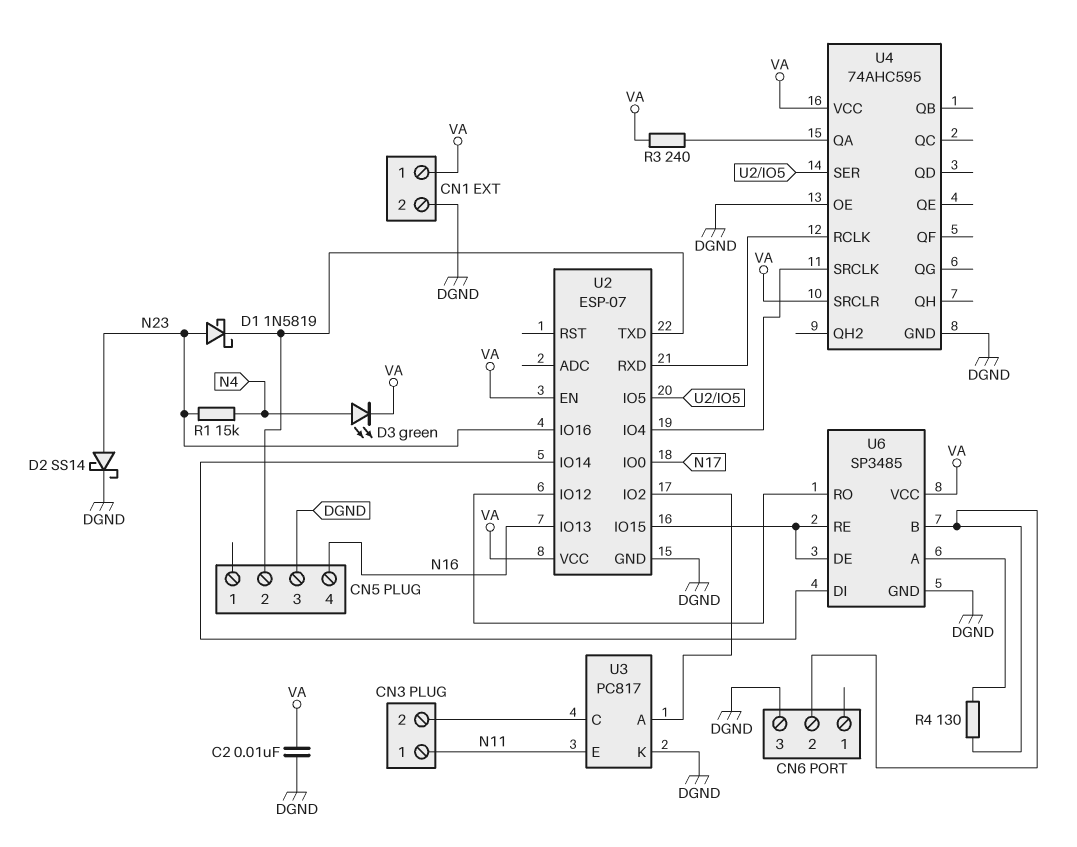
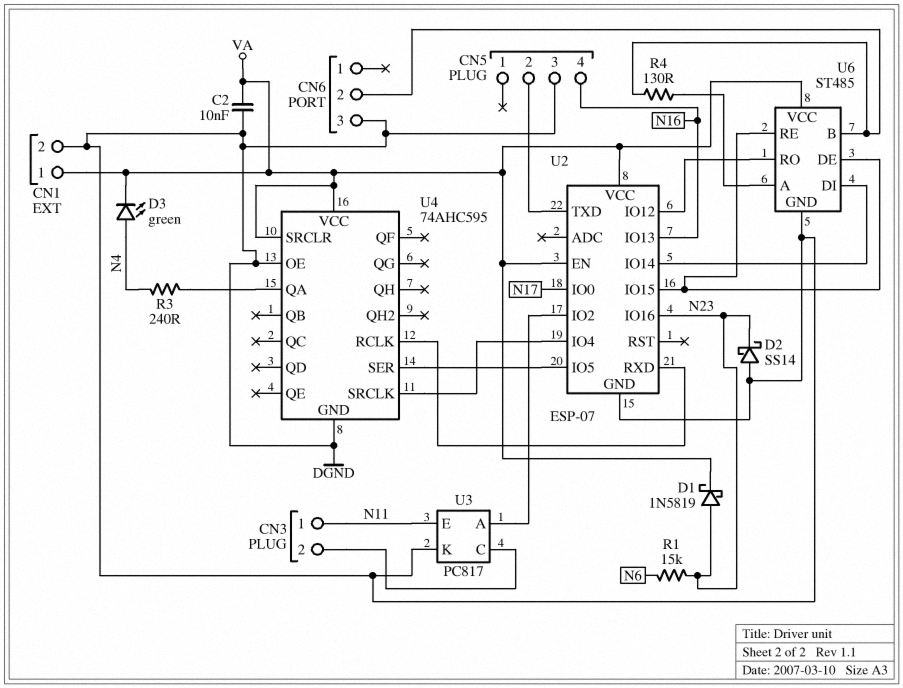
D1: schottky 1N5819 (A N23, K CN5/2) -> schottky 1N5819 (A N23, K VA)
D2: schottky SS14 (A N23, K DGND) -> schottky SS14 (A DGND, K N23)
R1: 15k (N4, N23) -> 15k (N6, N23)
R3: 240 (U4/QA, VA) -> 240 (N4, U4/QA)
U6: SP3485 -> ST485

